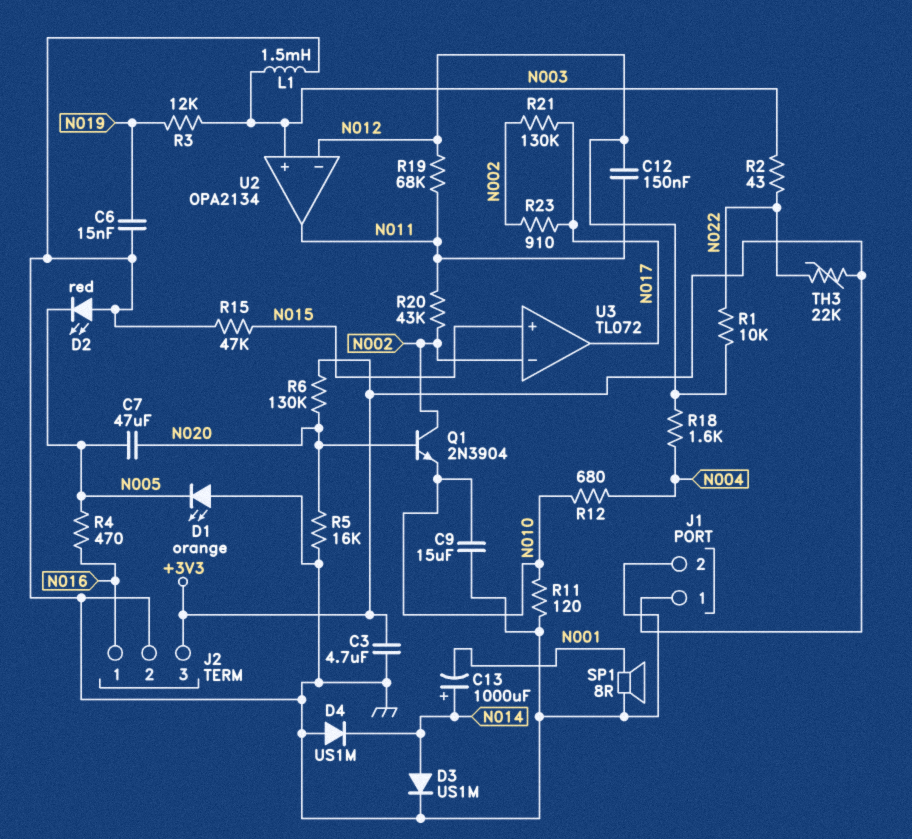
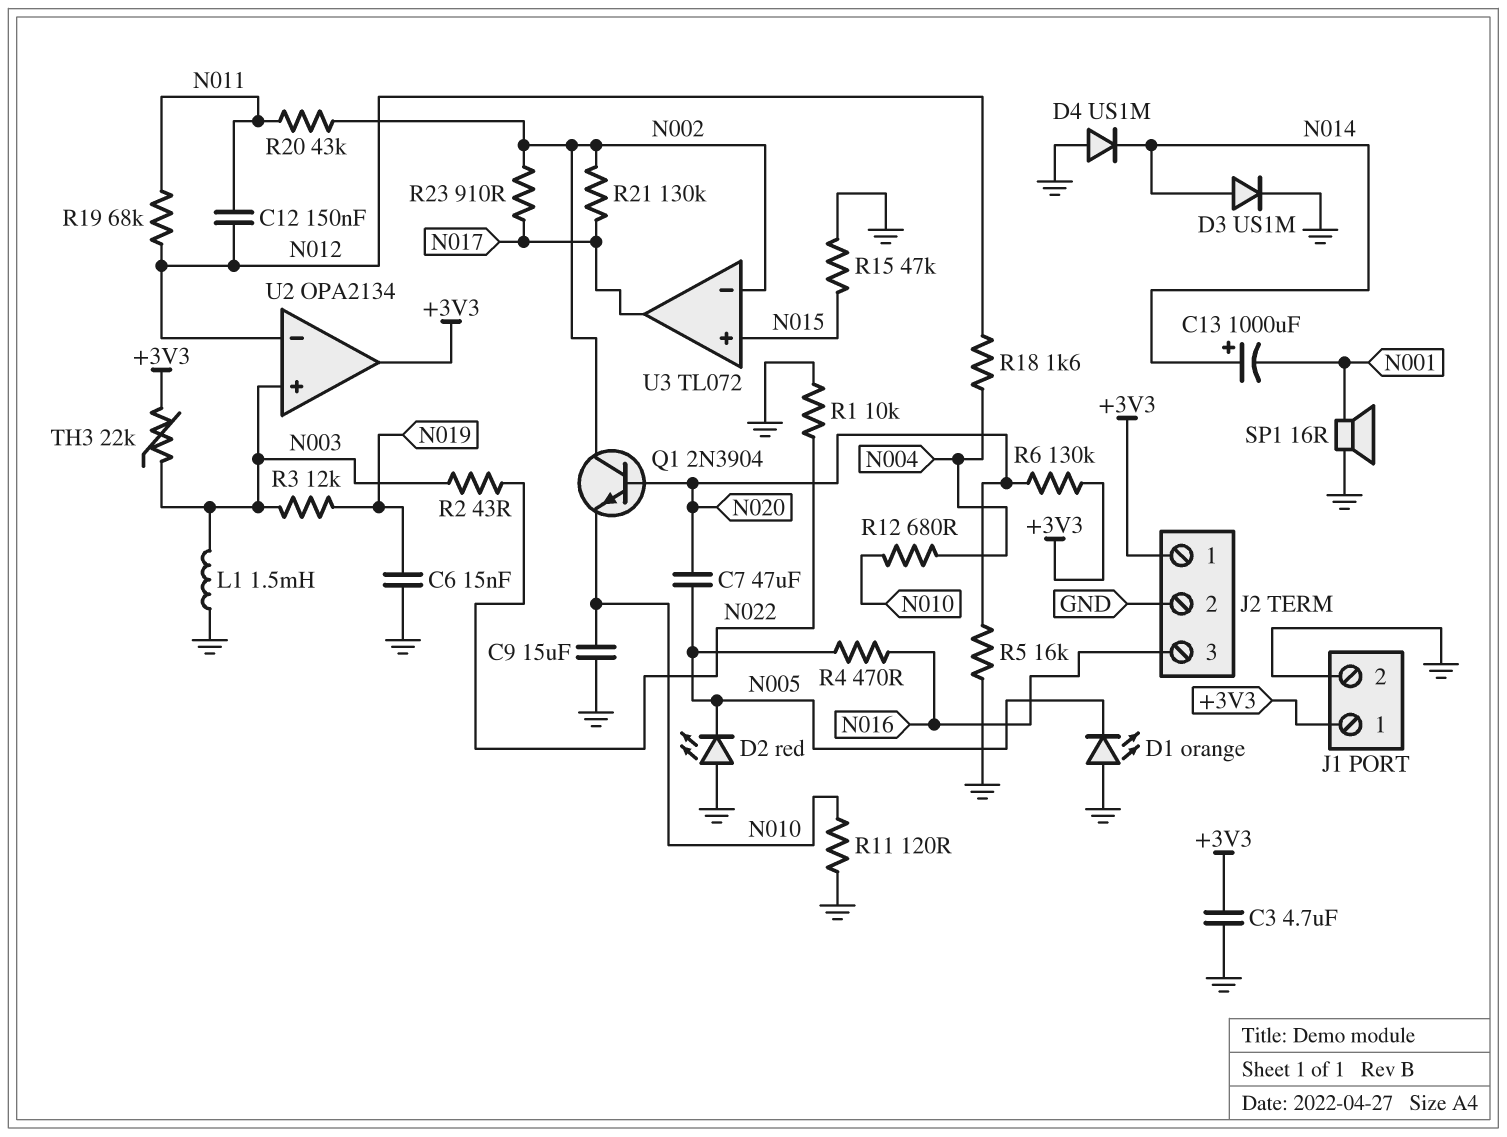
J2 pin 1: N016 -> +3V3
J2 pin 3: +3V3 -> N016
R1: 10k (N012, N022) -> 10k (GND, N022)
SP1: speaker 8R (GND, N001) -> speaker 16R (GND, N001)
TH3: 22k (+3V3, N022) -> 22k (+3V3, N003)
U2 pin out: N011 -> +3V3

